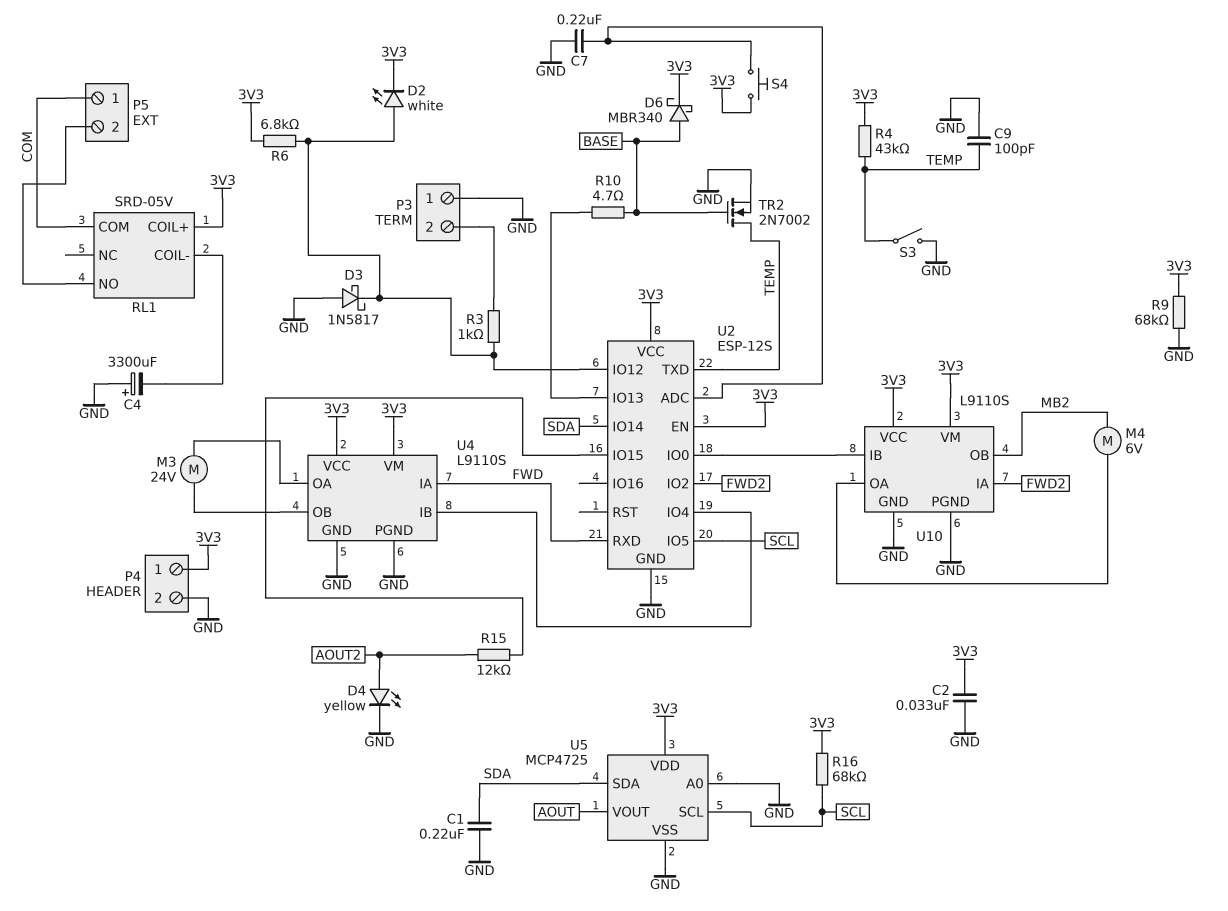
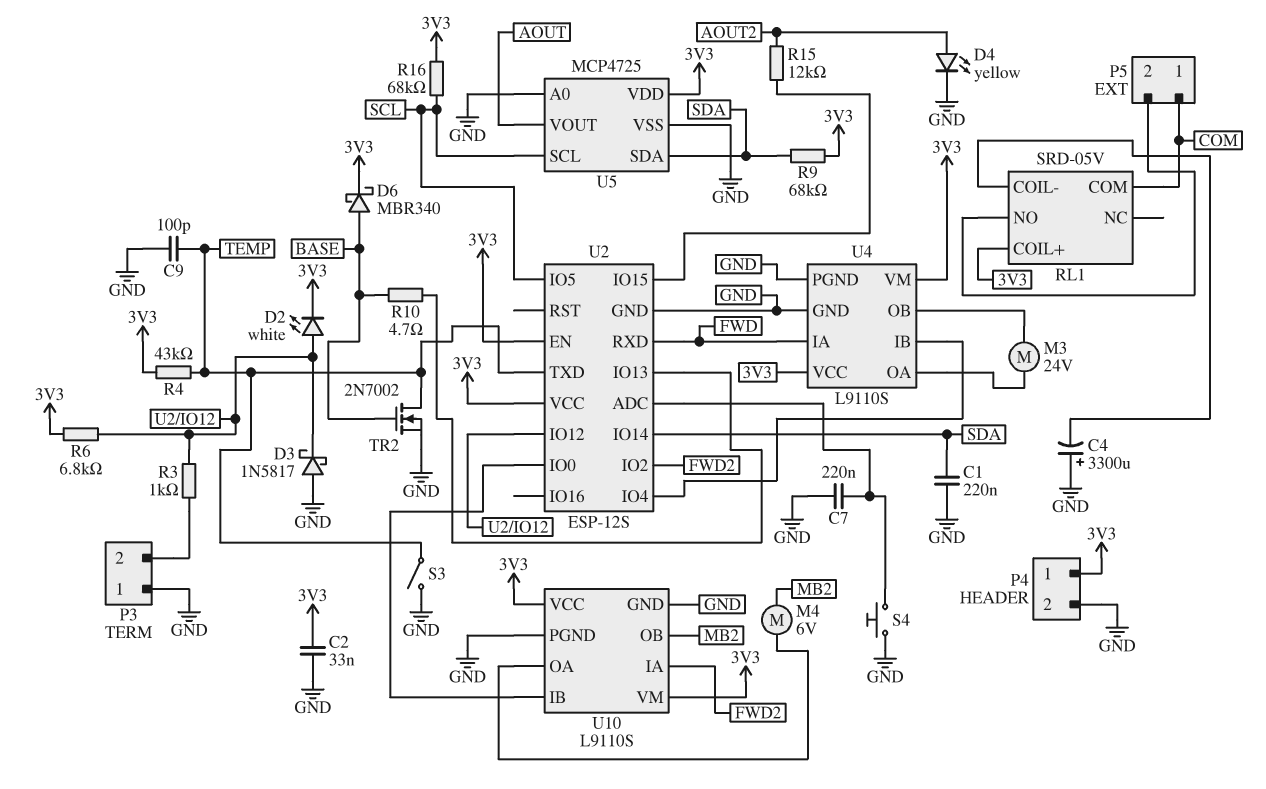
R9: 68k (3V3, GND) -> 68k (3V3, SDA)
S4: button (3V3, U2/ADC) -> button (GND, U2/ADC)

